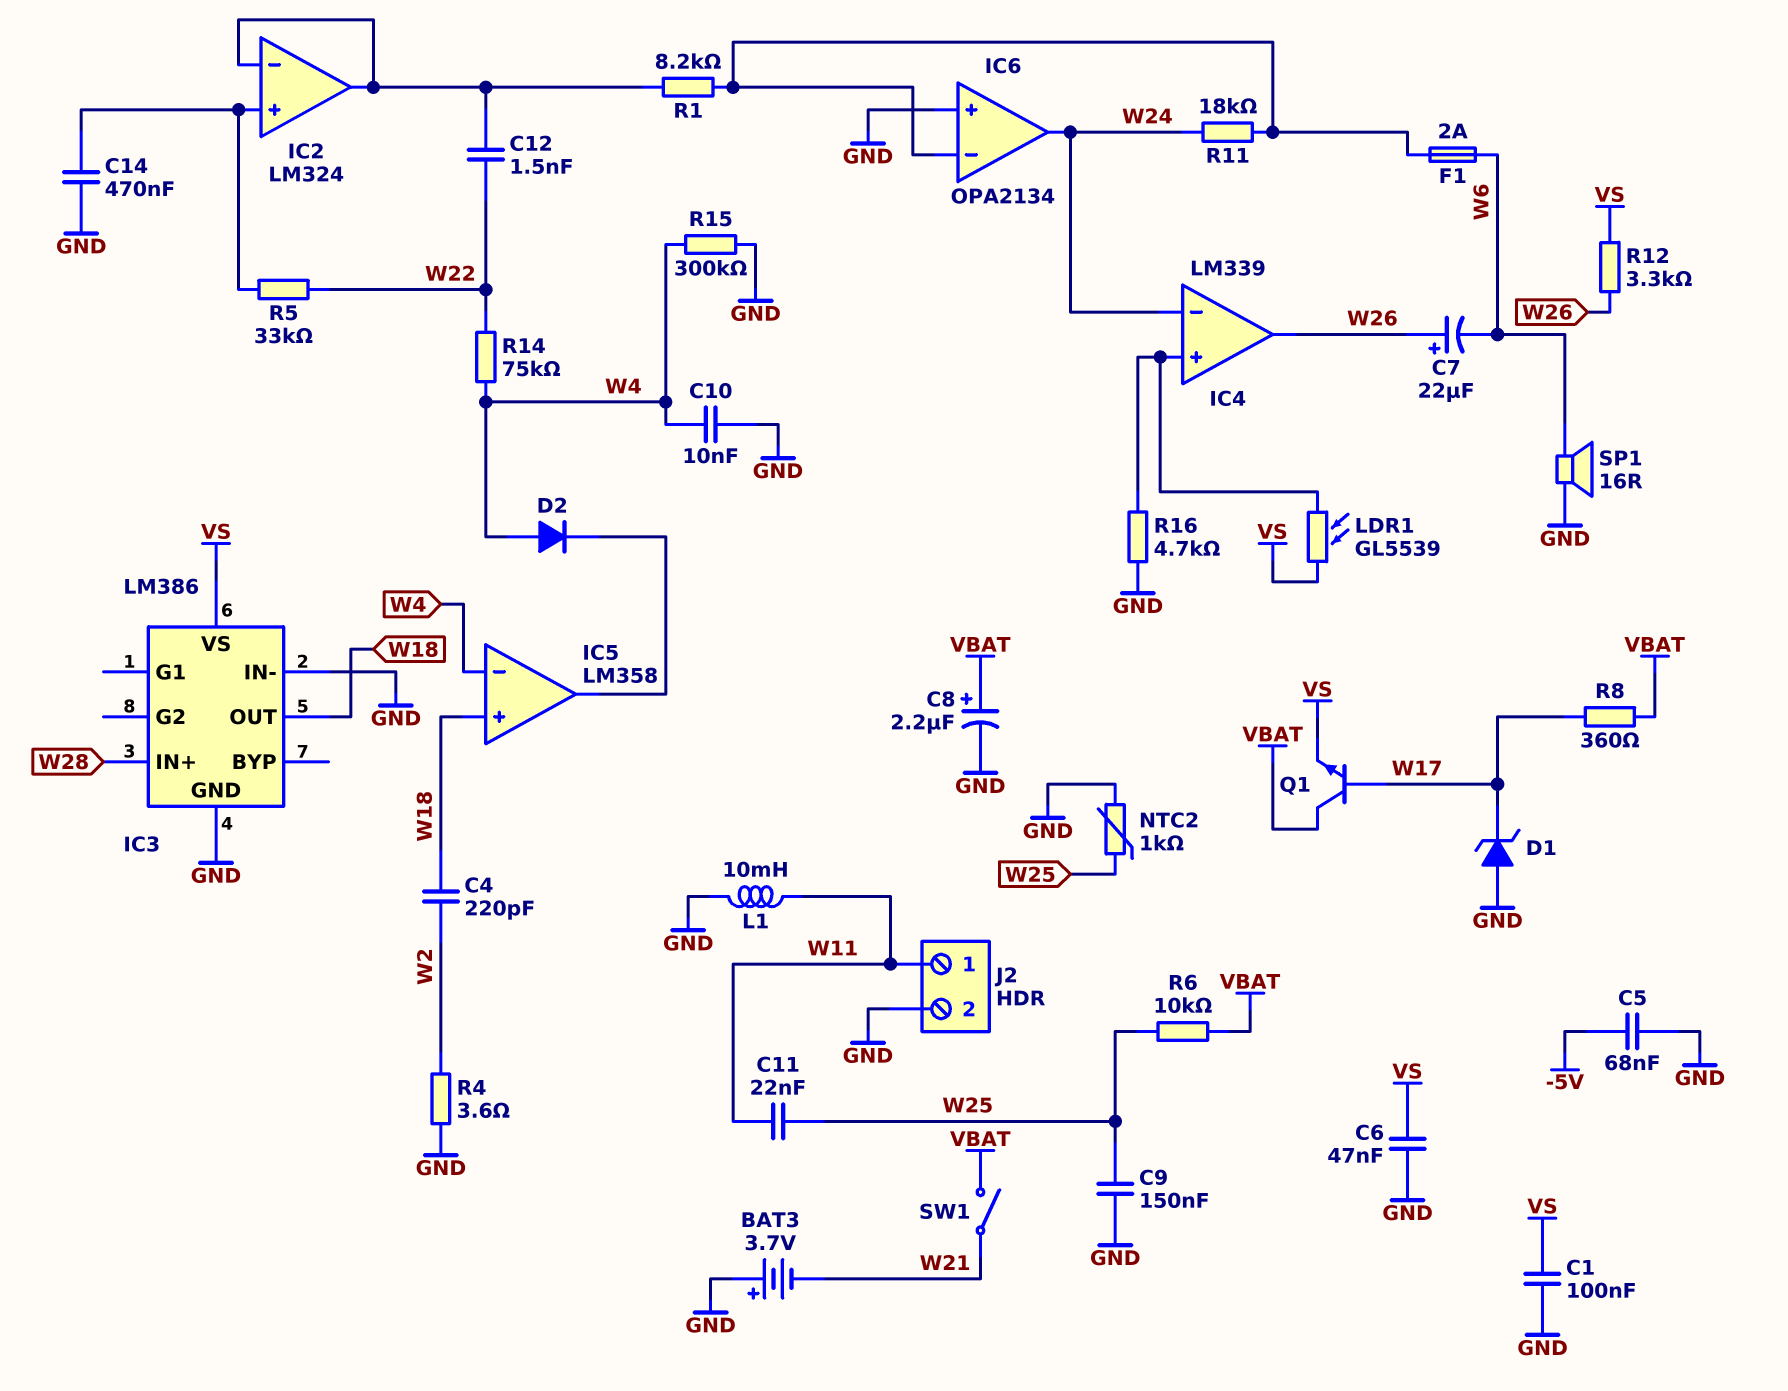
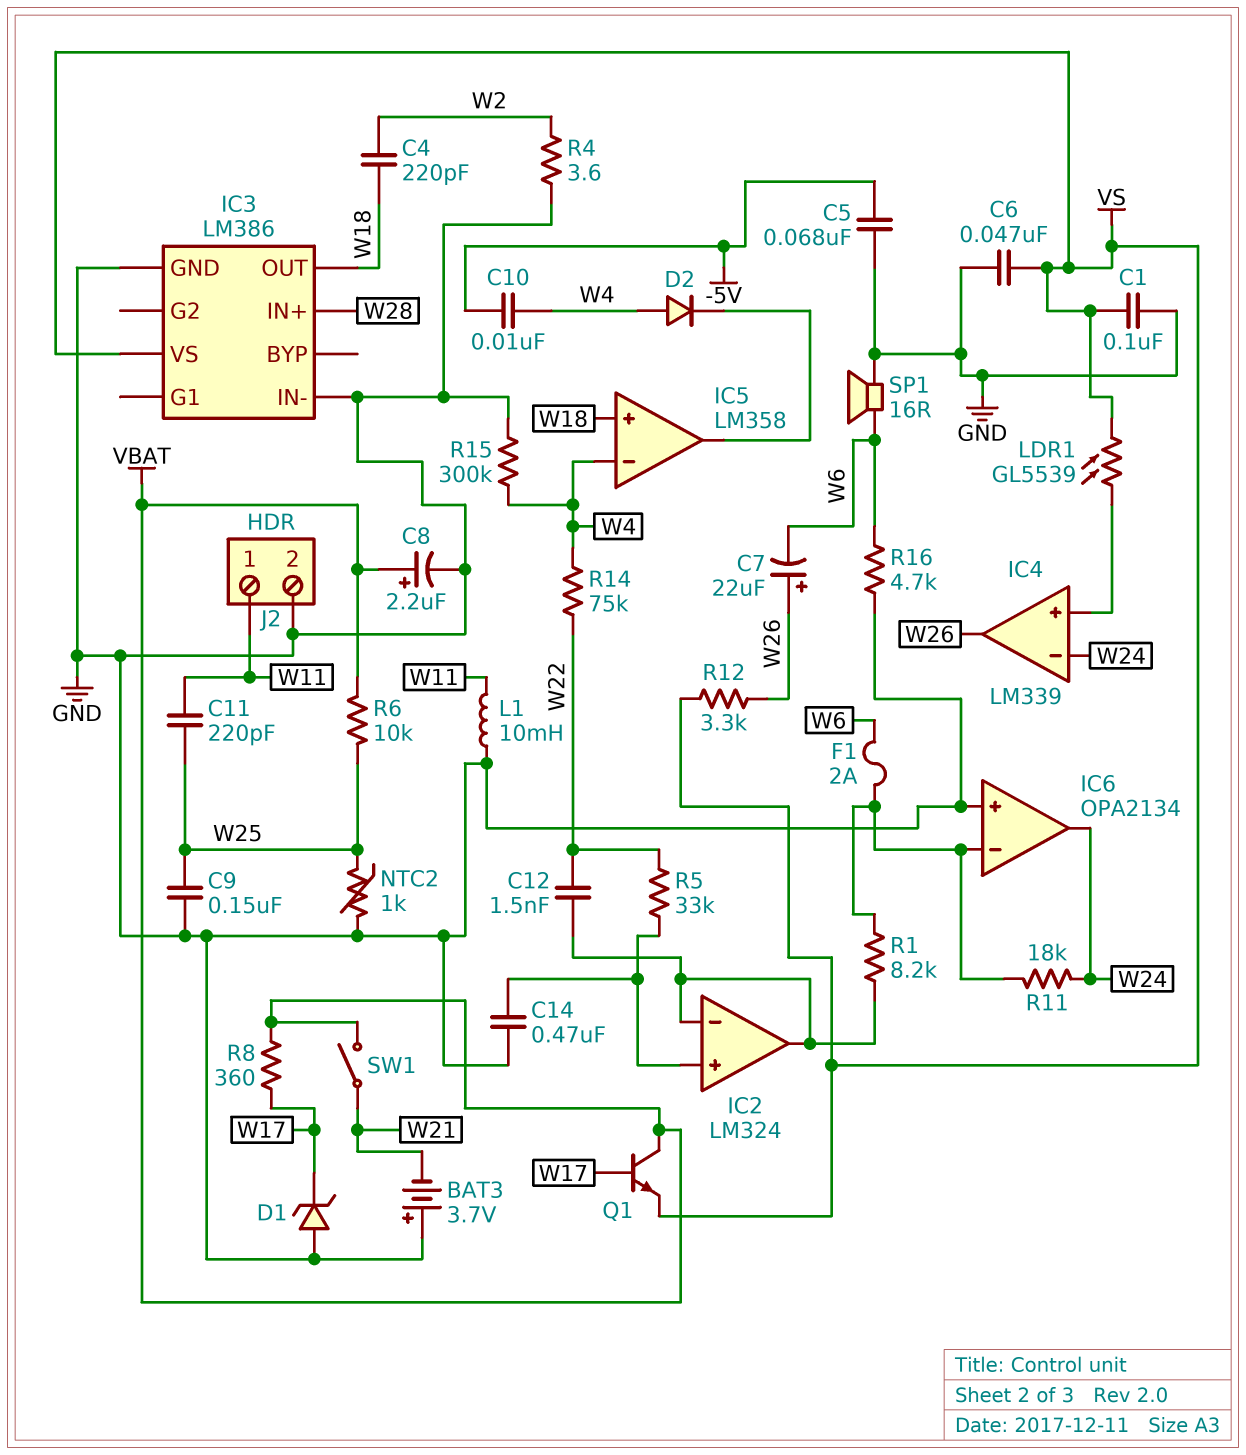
C10: 10nF (GND, W4) -> 10nF (-5V, W4)
C11: 22nF (W11, W25) -> 220pF (W11, W25)
R16: 4.7k (GND, IC4/in+) -> 4.7k (GND, W6)

